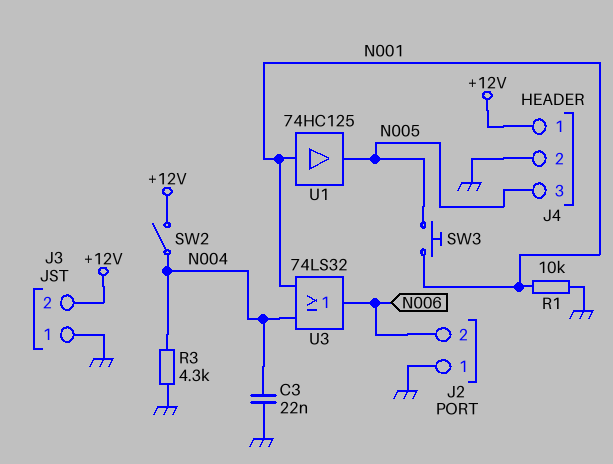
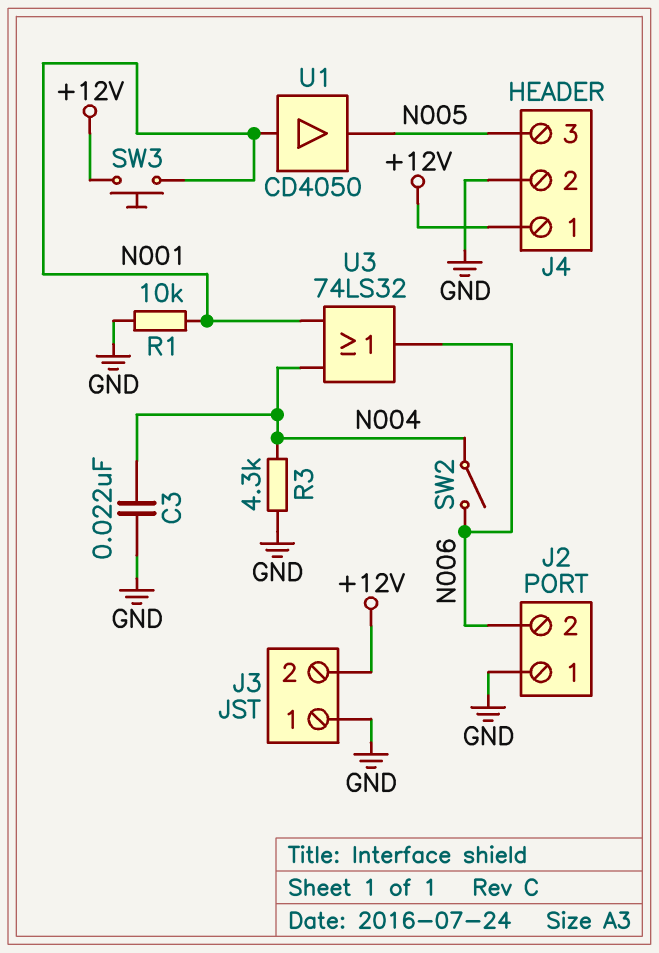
SW2: switch (+12V, N004) -> switch (N004, N006)
SW3: button (N001, N005) -> button (+12V, N001)
U1: buffer 74HC125 (in N001, out N005) -> buffer CD4050 (in N001, out N005)

